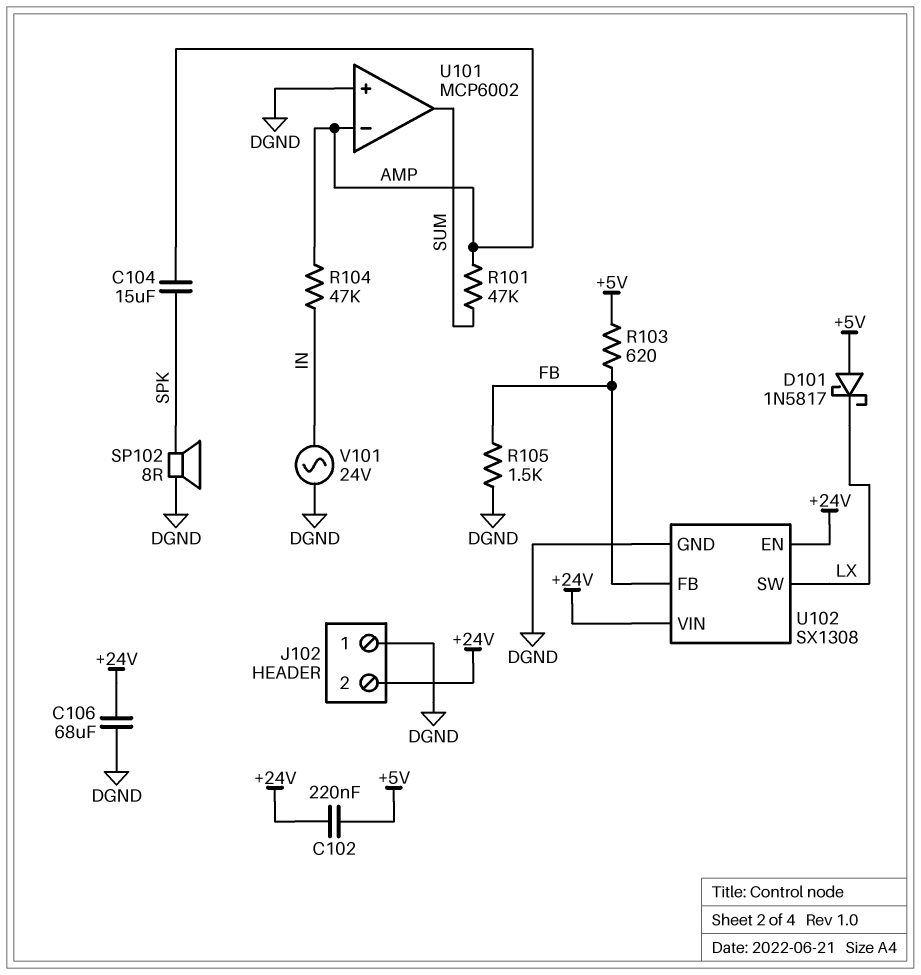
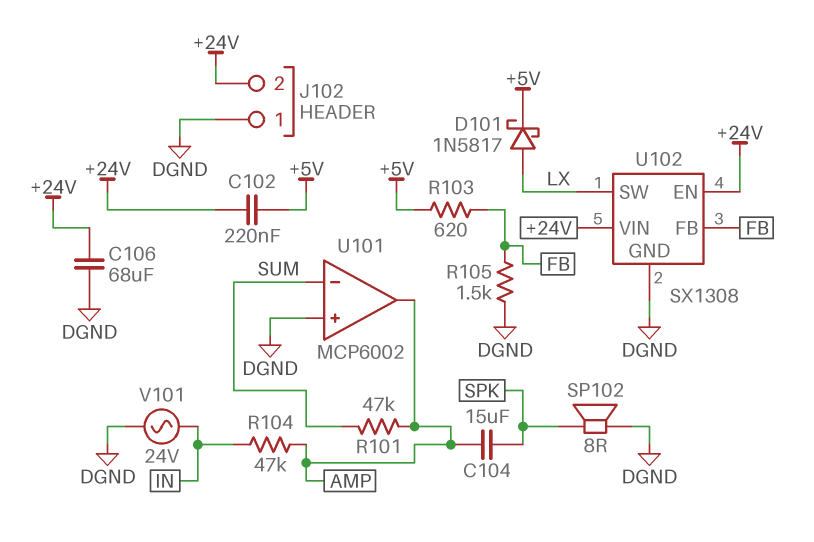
D101: schottky 1N5817 (A +5V, K LX) -> schottky 1N5817 (A LX, K +5V)
U101 pin in-: AMP -> SUM
U101 pin out: SUM -> AMP

